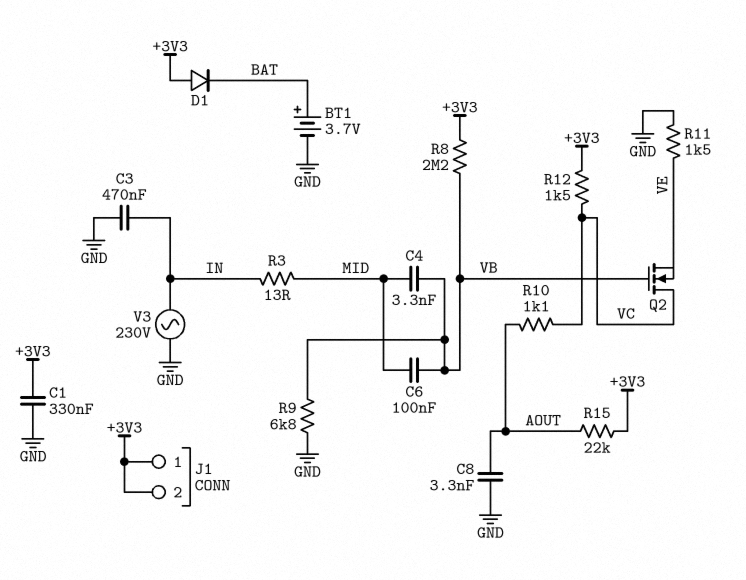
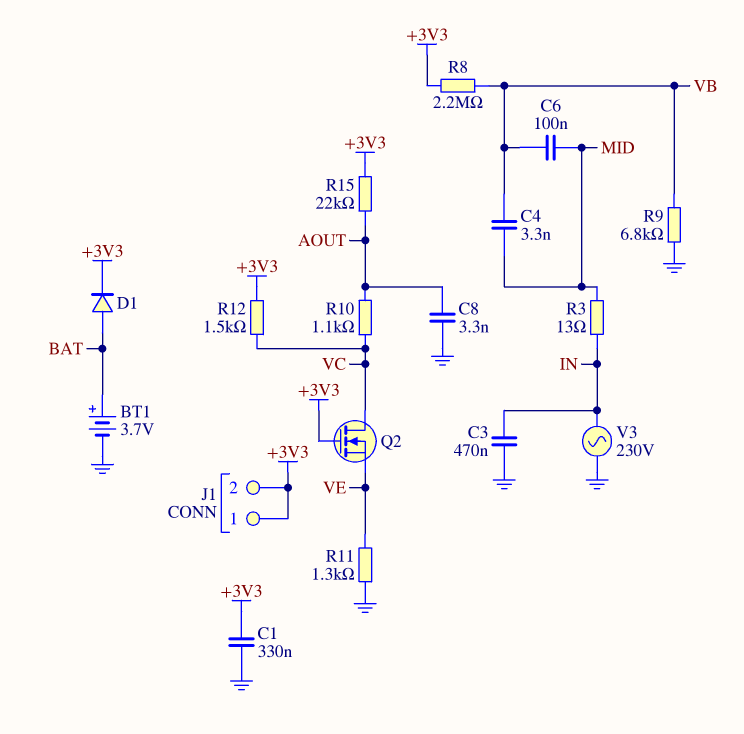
D1: diode (A +3V3, K BAT) -> diode (A BAT, K +3V3)
Q2: NMOS (G VB, D VC, S VE) -> NMOS (G +3V3, D VC, S VE)
R11: 1.5k (GND, VE) -> 1.3k (GND, VE)

